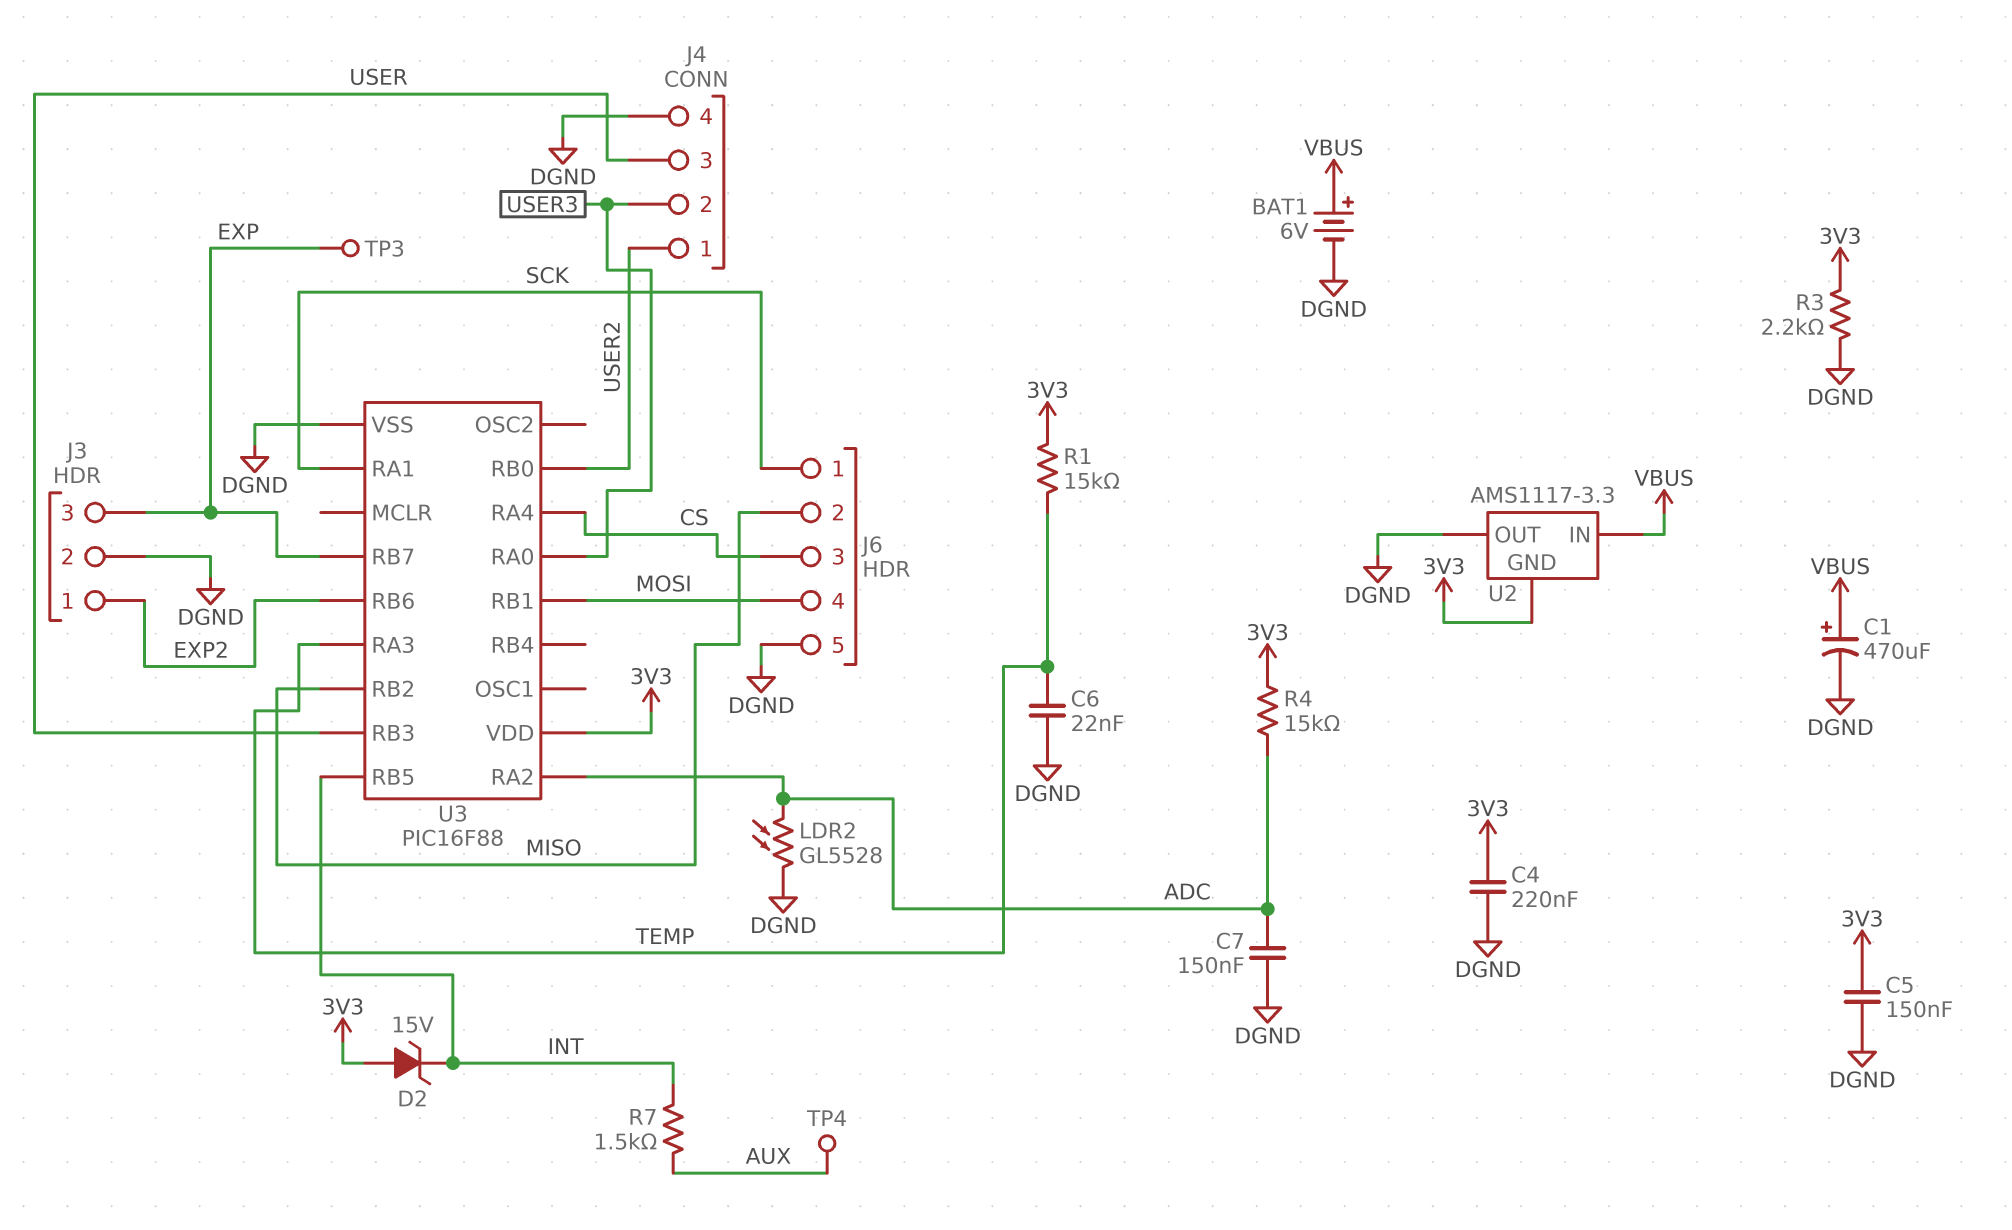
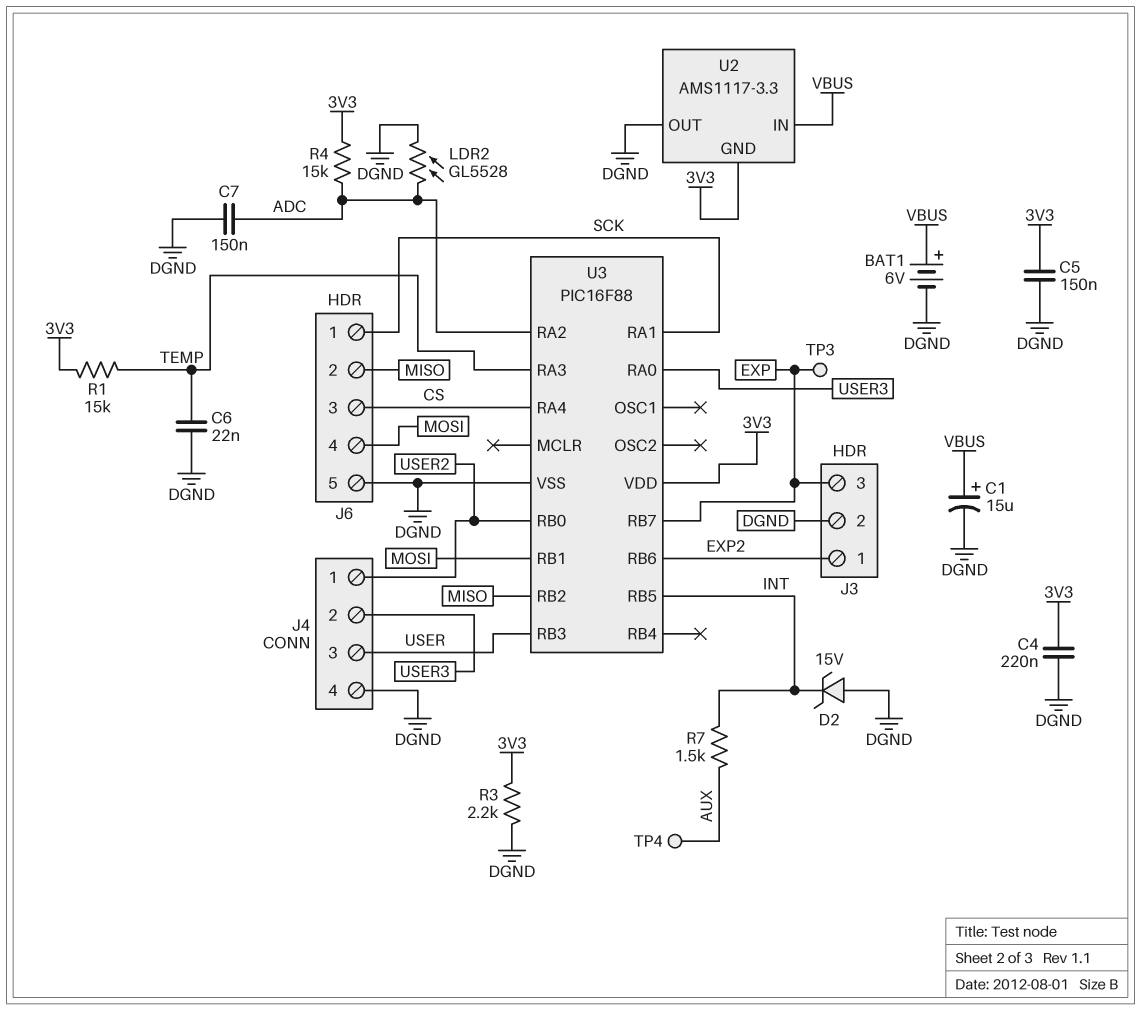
C1: 470uF (plus VBUS, minus DGND) -> 15uF (plus VBUS, minus DGND)
D2: zener 15V (A 3V3, K INT) -> zener 15V (A DGND, K INT)

